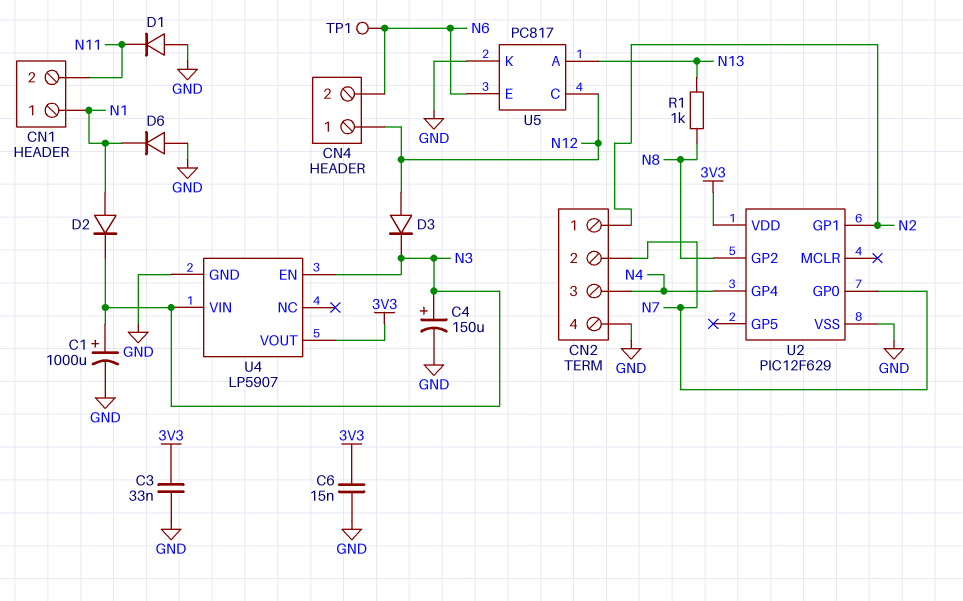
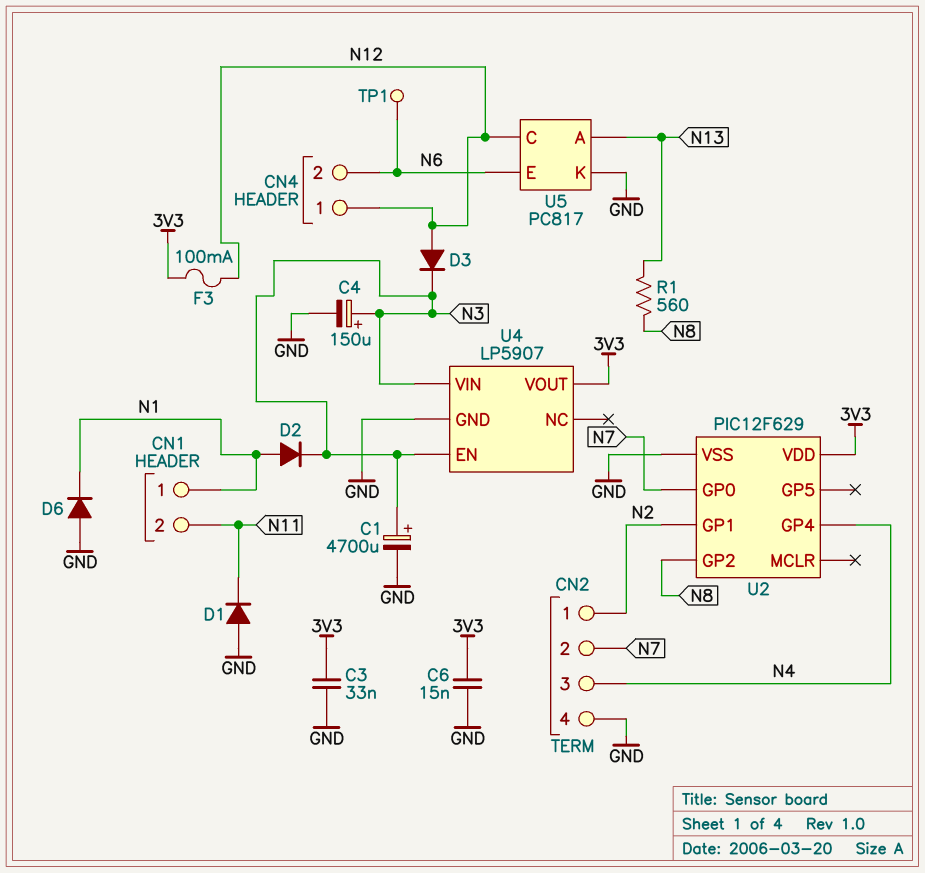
C1: 1000uF (plus N3, minus GND) -> 4700uF (plus N3, minus GND)
F3: none -> 100mA (3V3, N12)
R1: 1k (N8, N13) -> 560 (N8, N13)

